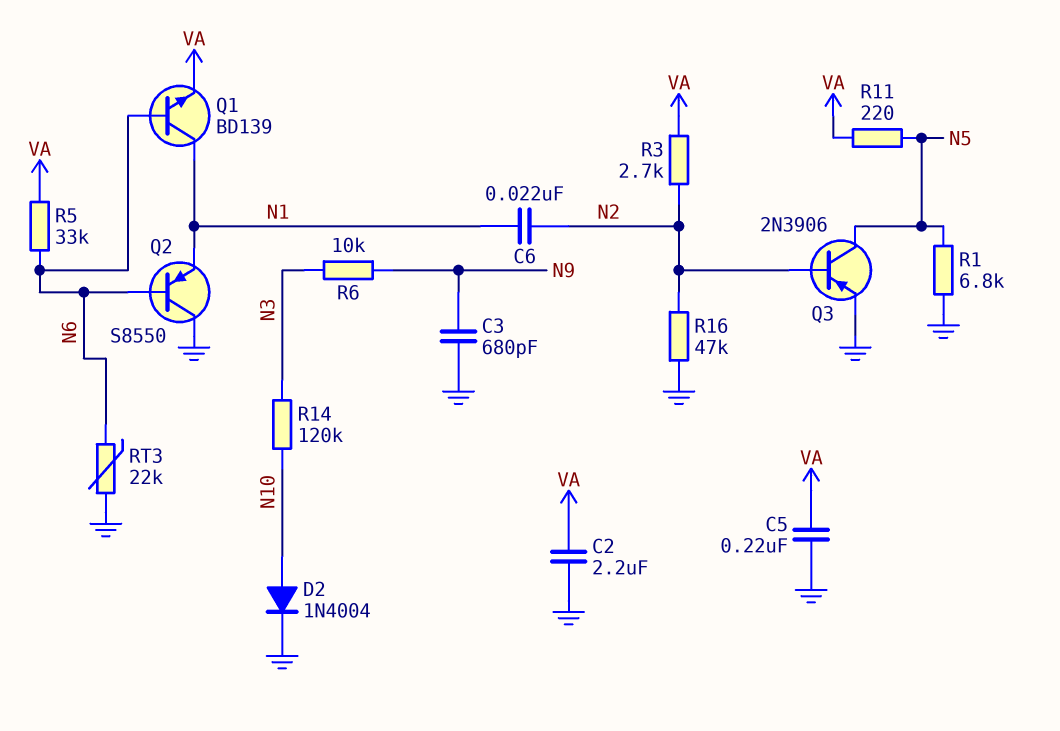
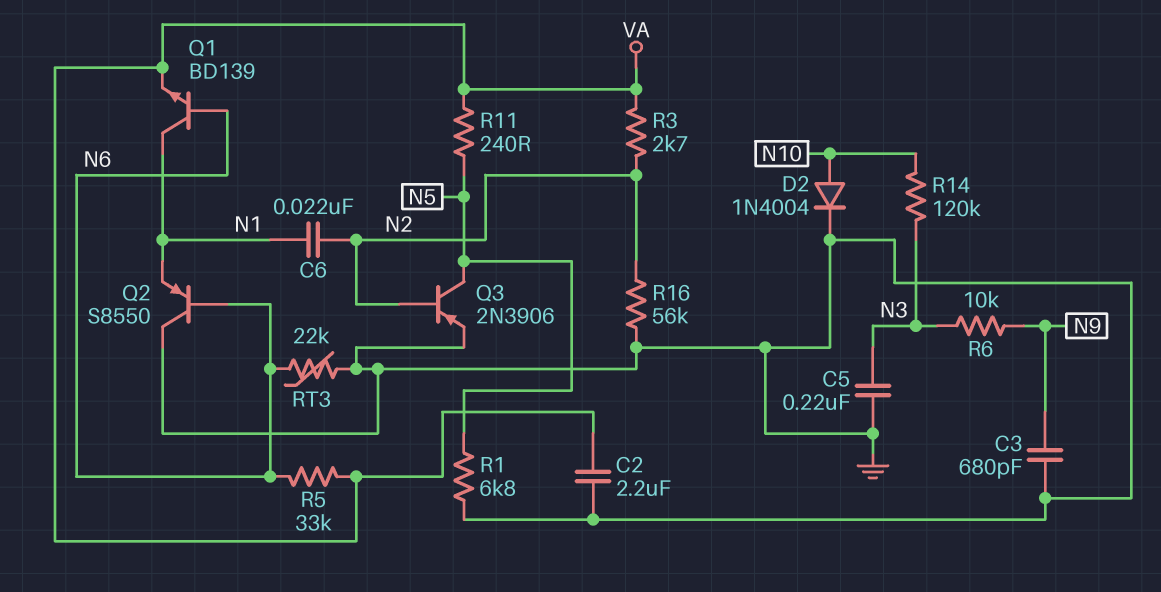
C5: 220nF (GND, VA) -> 220nF (GND, N3)
R11: 220 (N5, VA) -> 240 (N5, VA)
R16: 47k (GND, N2) -> 56k (GND, N2)

